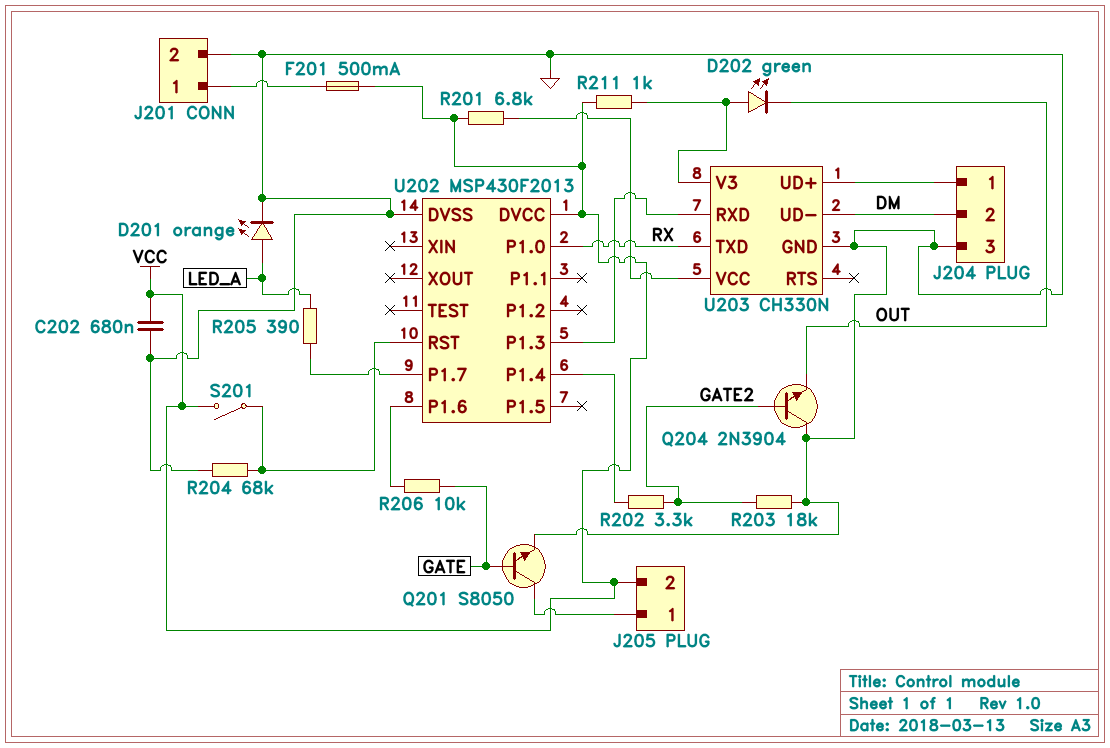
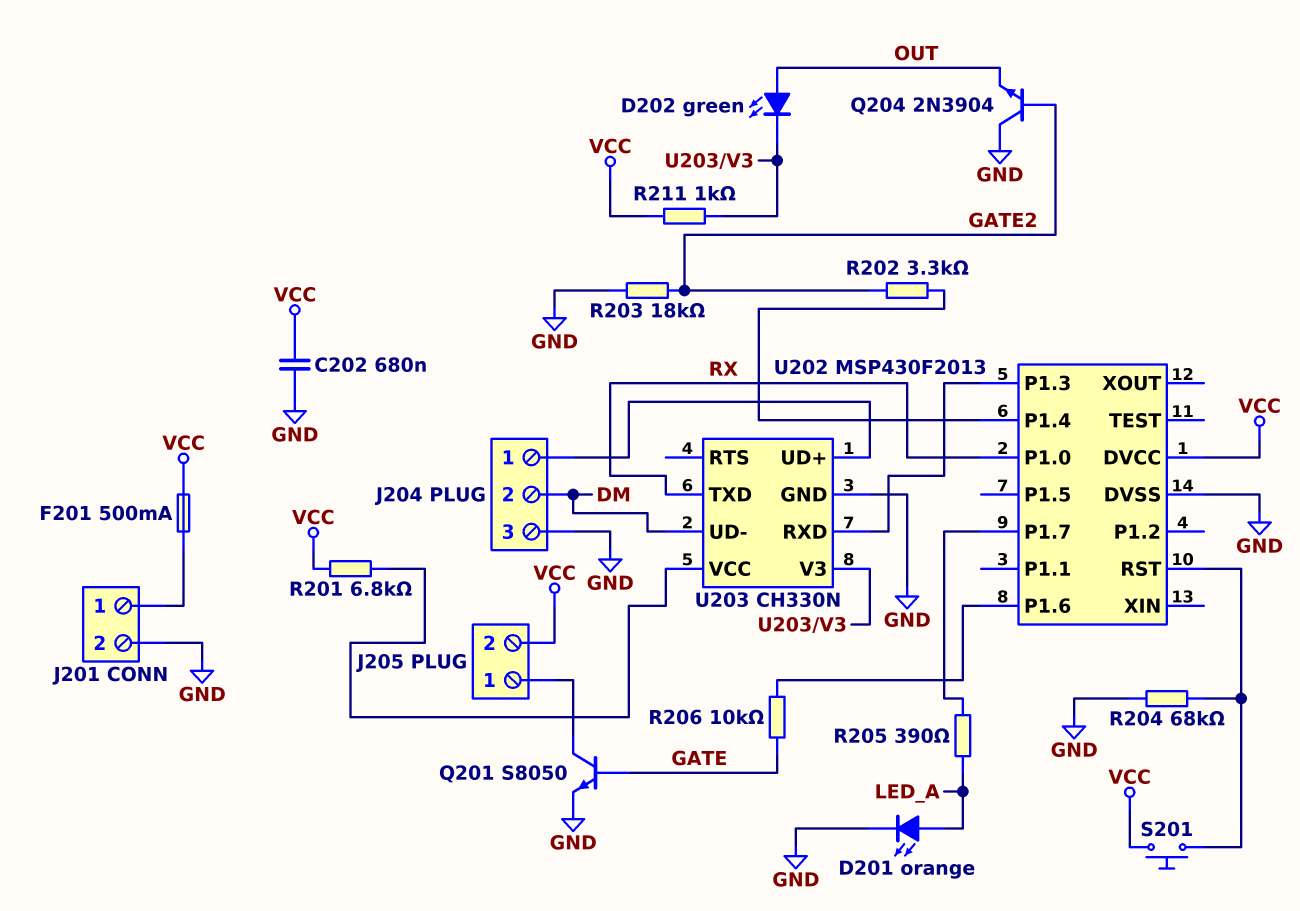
D202: LED green (A U203/V3, K OUT) -> LED green (A OUT, K U203/V3)
S201: switch (U202/RST, VCC) -> button (U202/RST, VCC)

